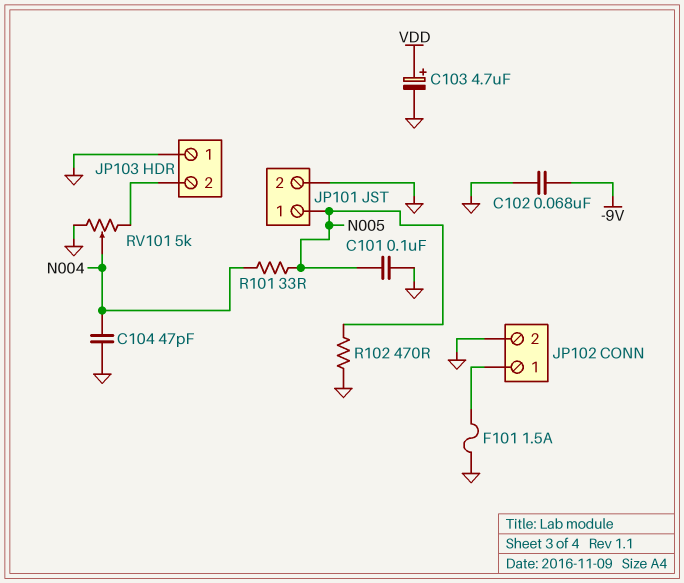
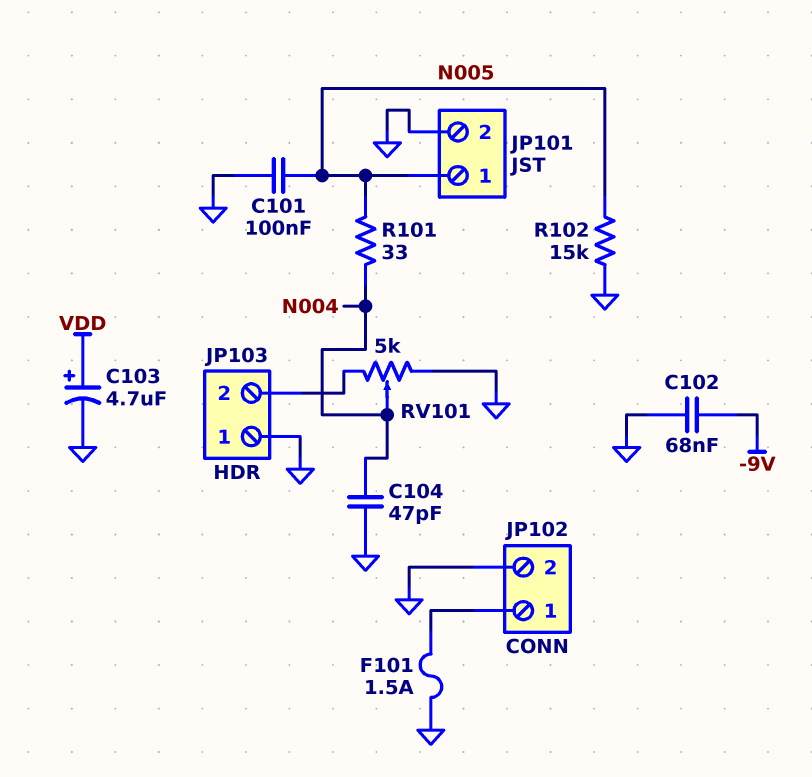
R102: 470 (GND, N005) -> 15k (GND, N005)

